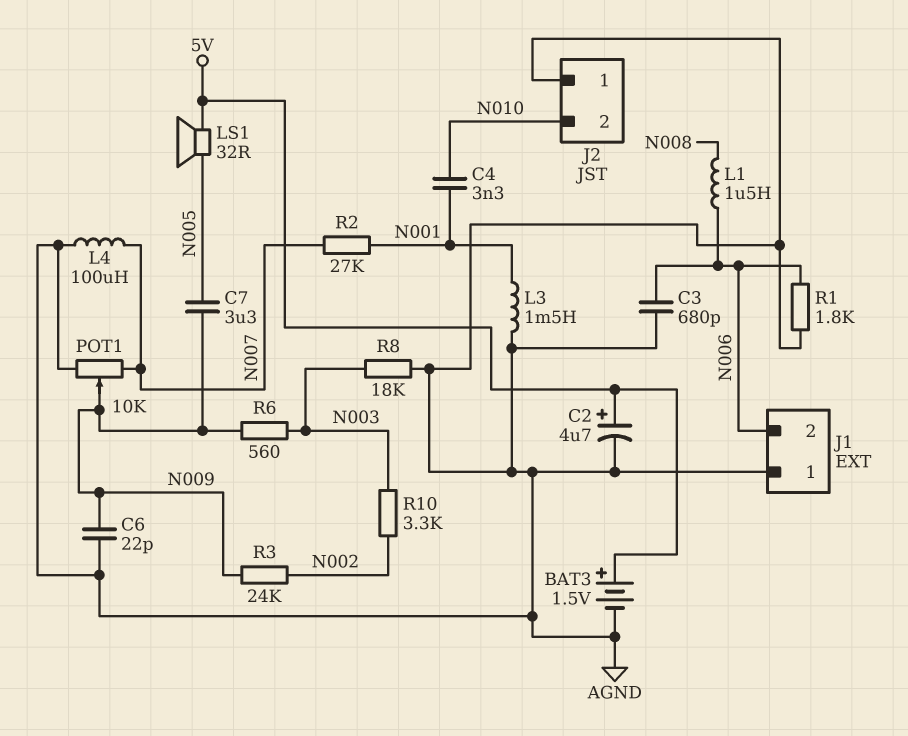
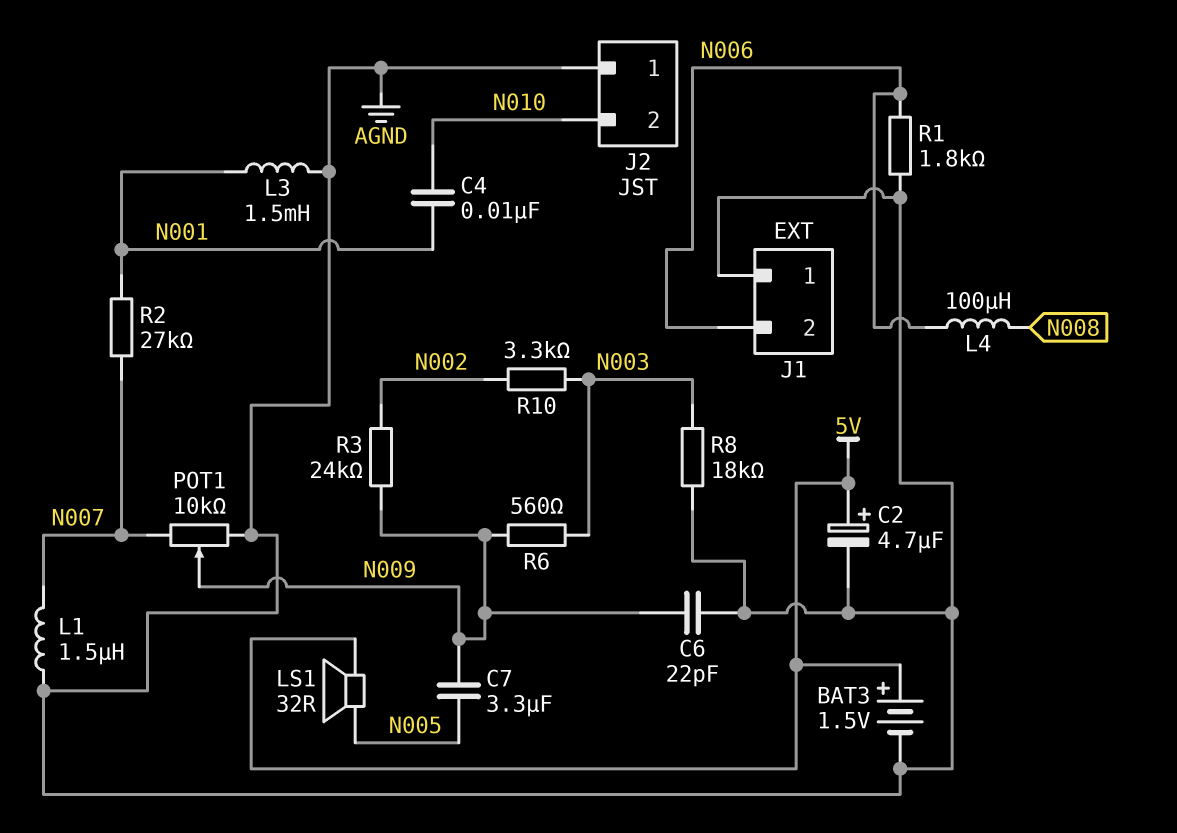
C3: 680pF (AGND, N006) -> none
C4: 3.3nF (N001, N010) -> 10nF (N001, N010)
L1: 1.5uH (N006, N008) -> 1.5uH (AGND, N007)
L4: 100uH (AGND, N007) -> 100uH (N006, N008)

